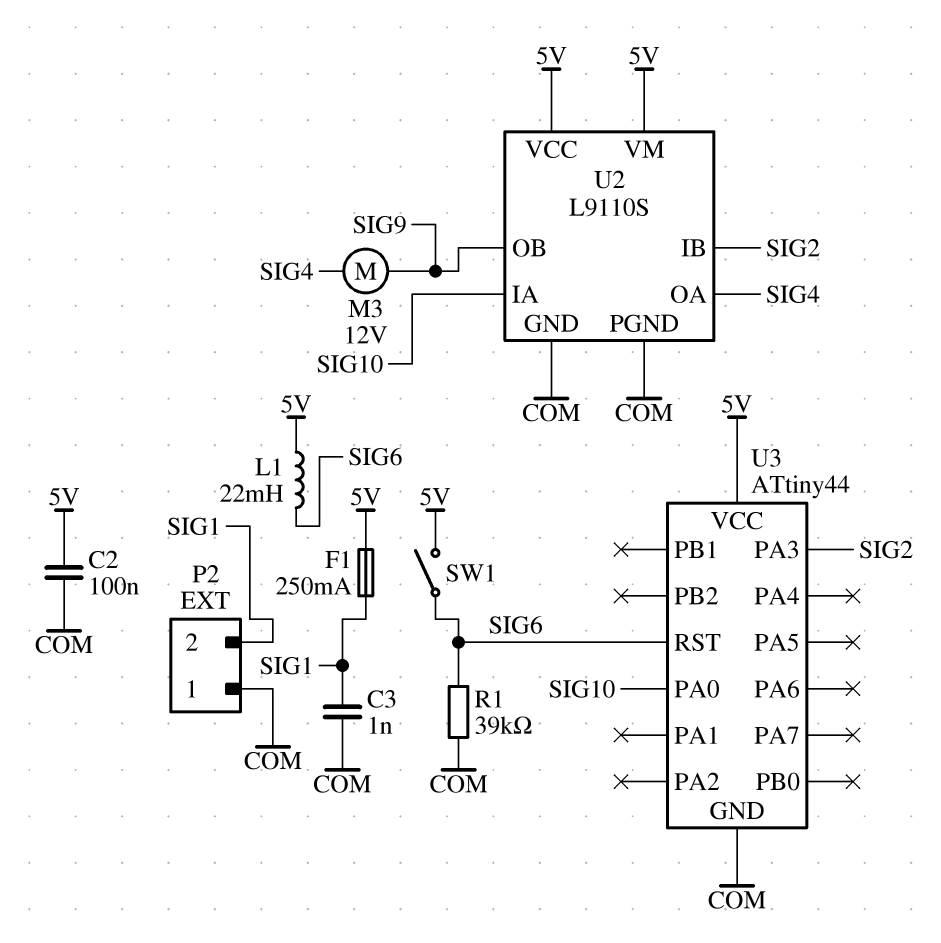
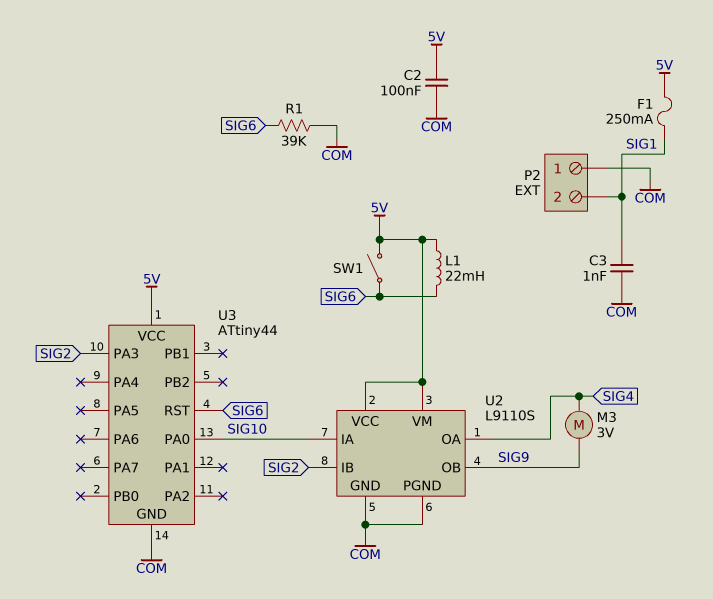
M3: motor 12V (SIG4, SIG9) -> motor 3V (SIG4, SIG9)

